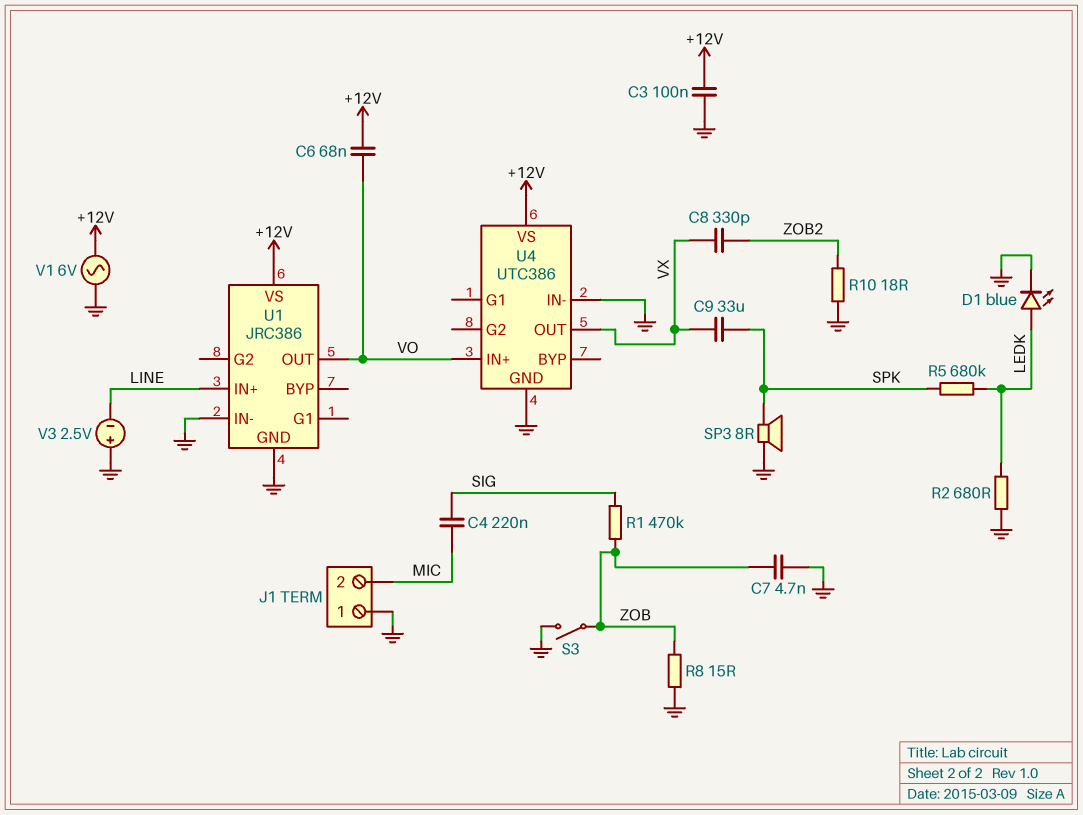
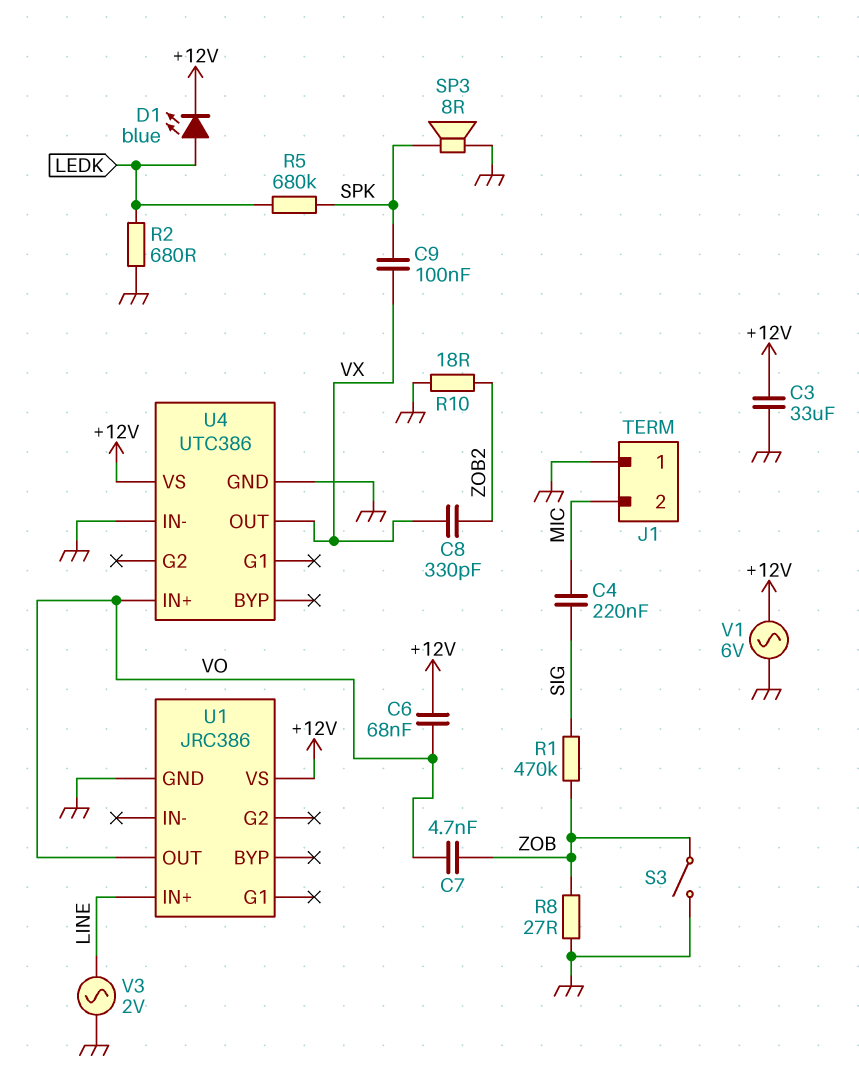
C3: 100nF (+12V, GND) -> 33uF (+12V, GND)
C7: 4.7nF (GND, ZOB) -> 4.7nF (VO, ZOB)
C9: 33uF (SPK, VX) -> 100nF (SPK, VX)
D1: LED blue (A LEDK, K GND) -> LED blue (A LEDK, K +12V)
R8: 15 (GND, ZOB) -> 27 (GND, ZOB)
U1 pin IN-: GND -> none
V3: 2.5V (plus GND, minus LINE) -> AC 2V (GND, LINE)

